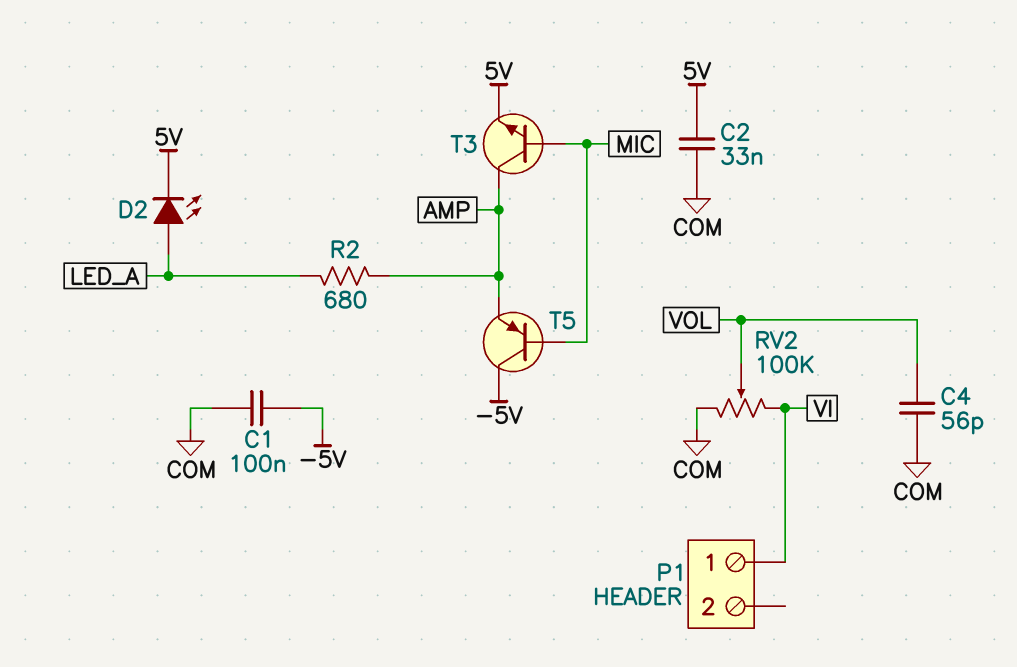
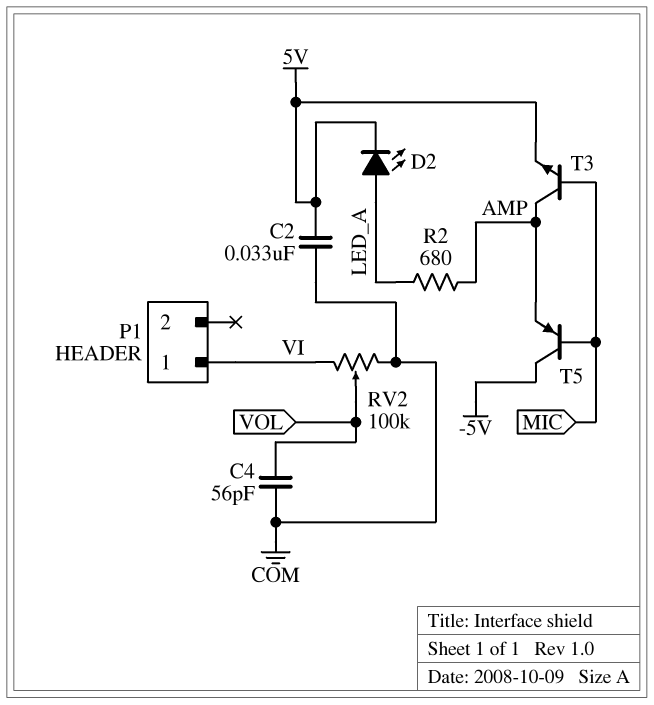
C1: 100nF (-5V, COM) -> none

